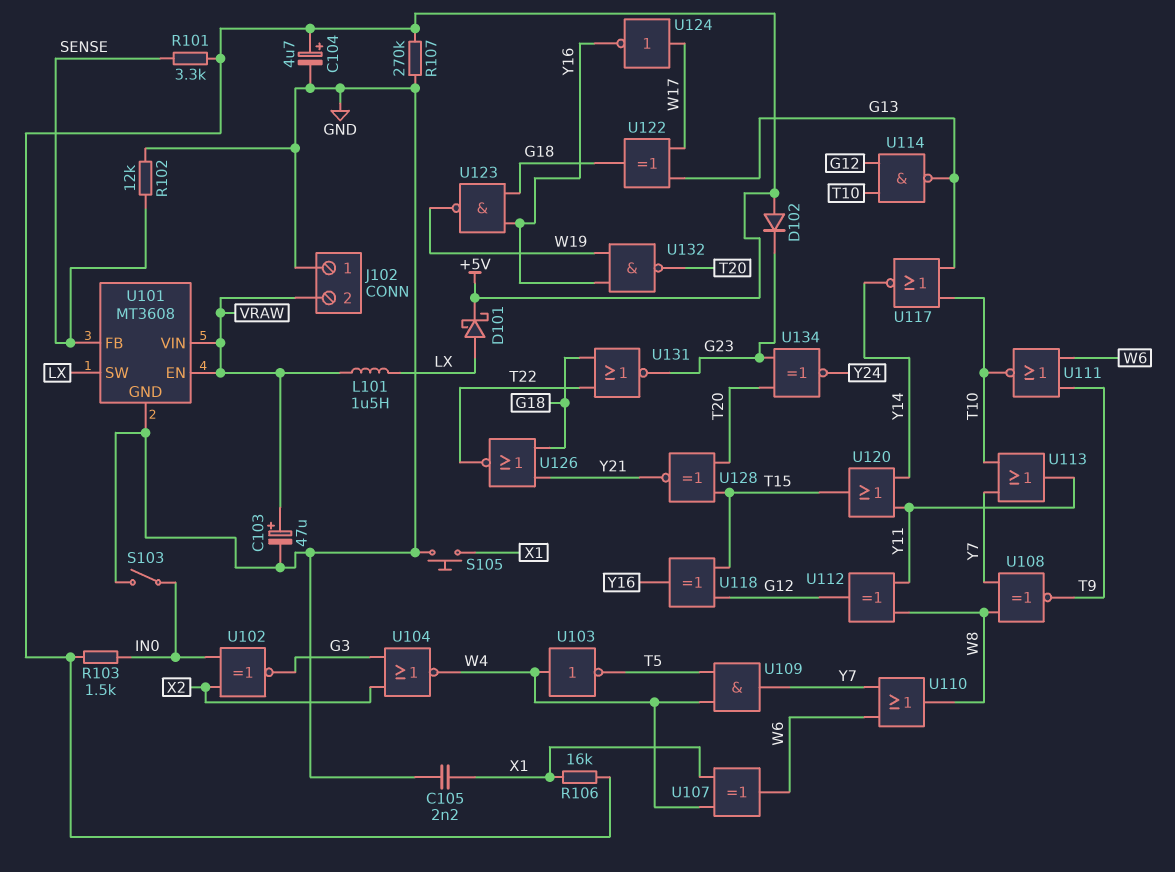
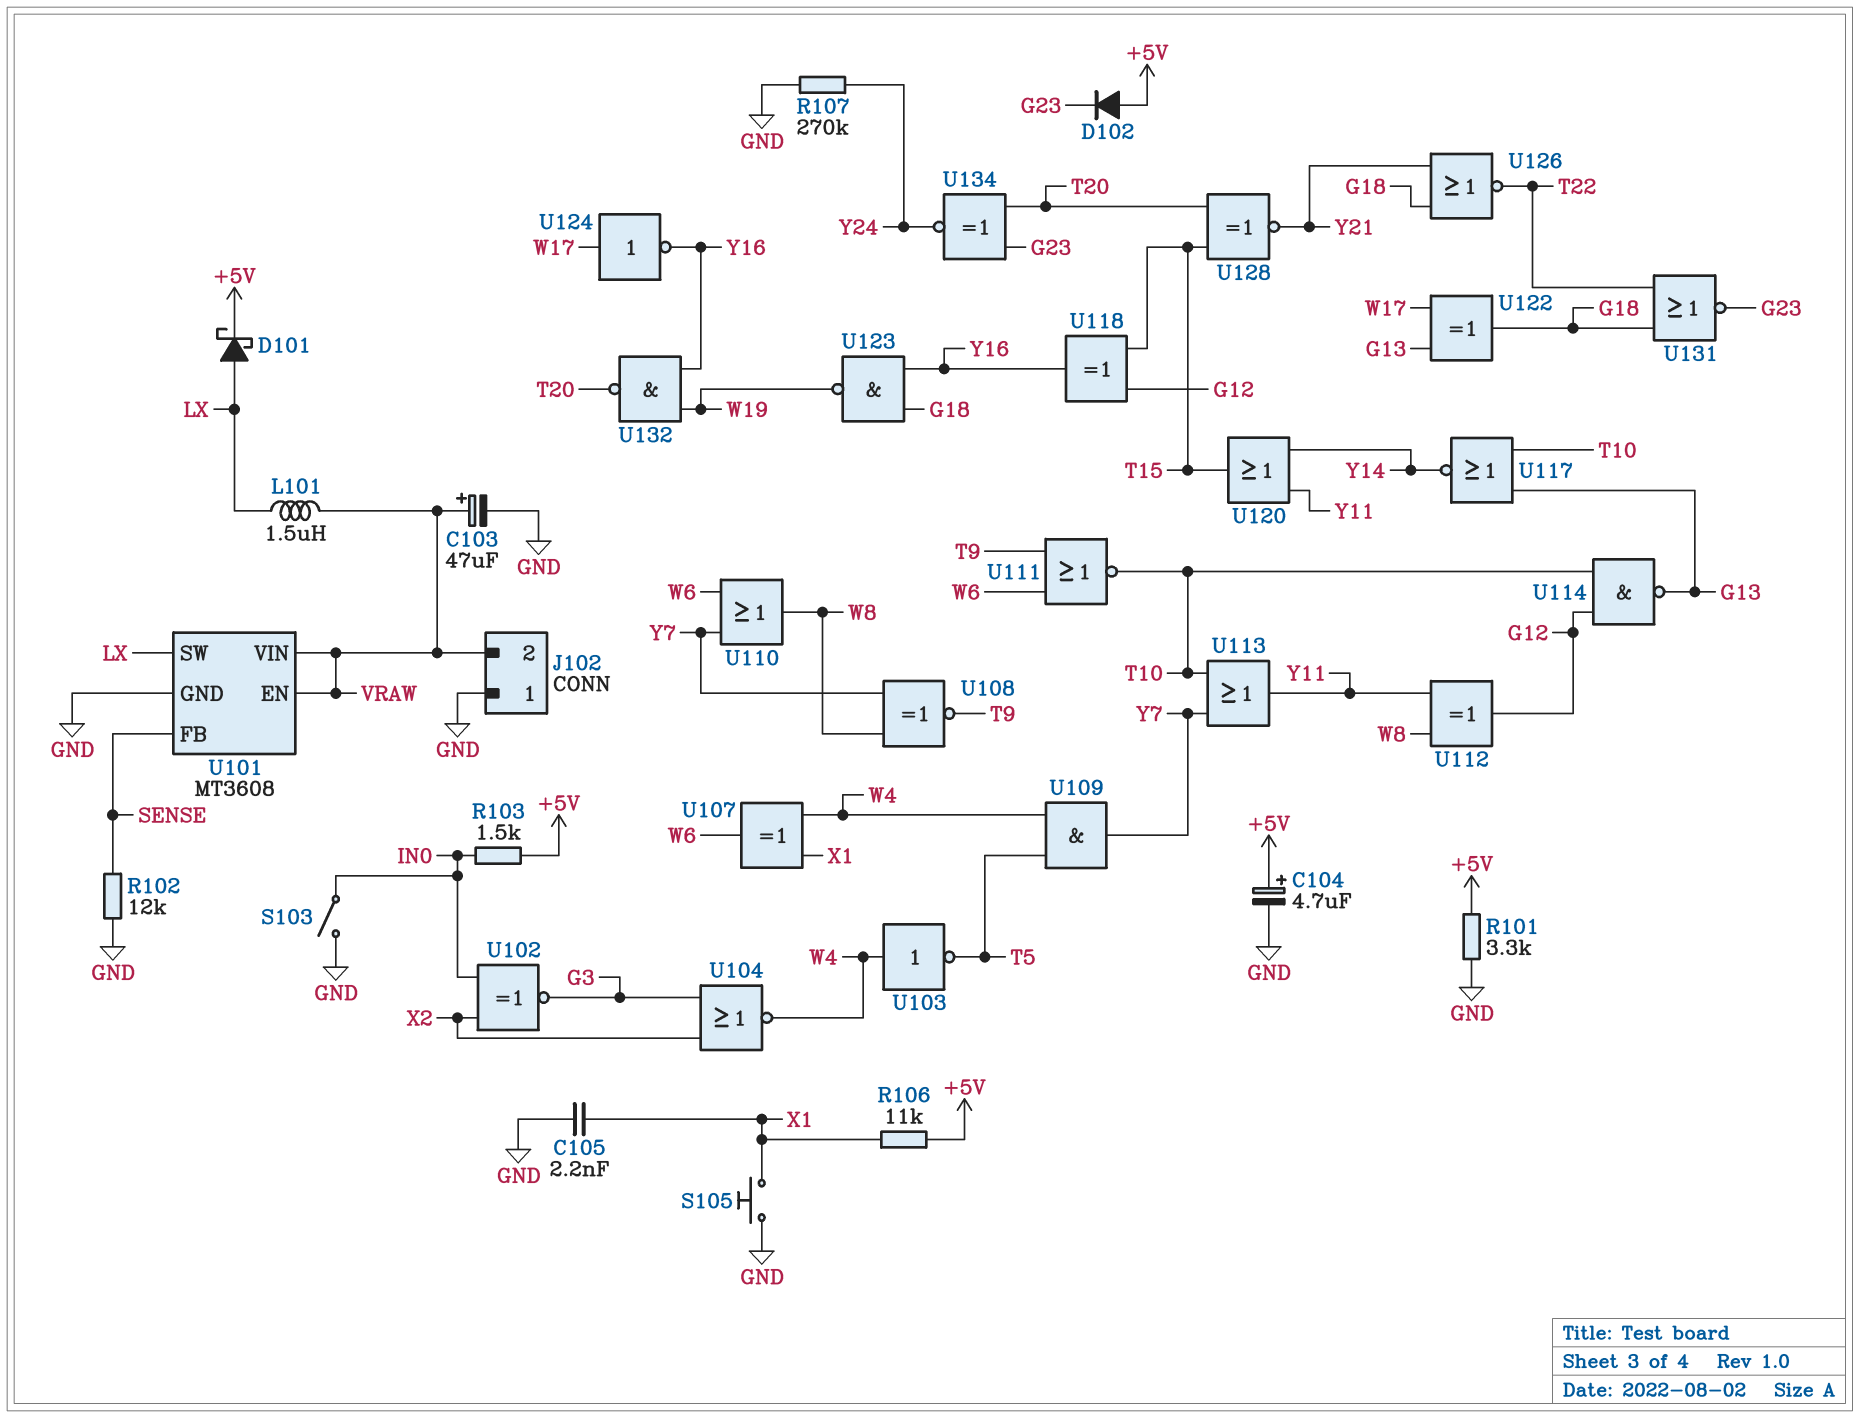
R101: 3.3k (+5V, SENSE) -> 3.3k (+5V, GND)
R106: 16k (+5V, X1) -> 11k (+5V, X1)
R107: 270k (+5V, GND) -> 270k (GND, Y24)

